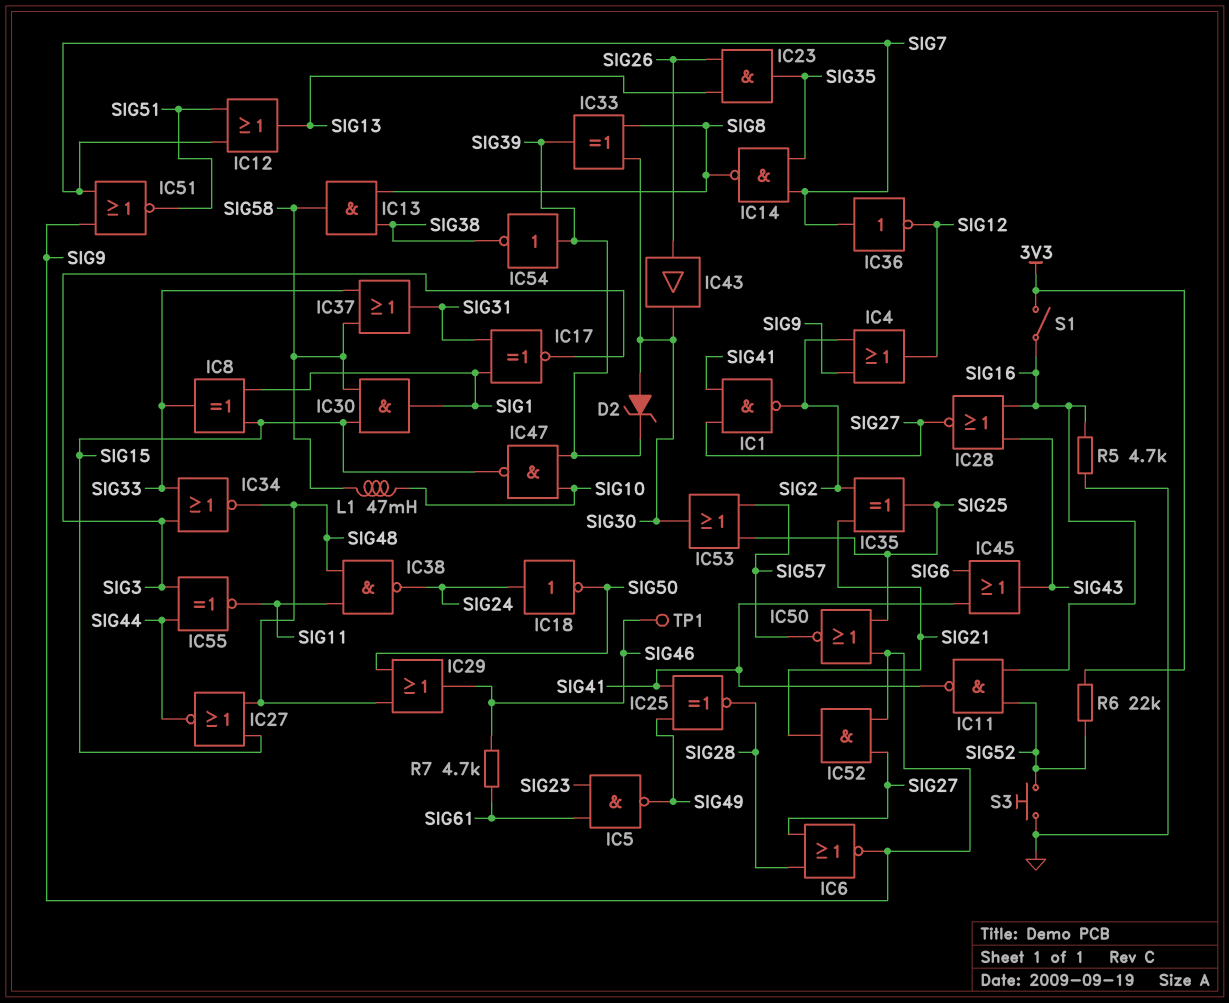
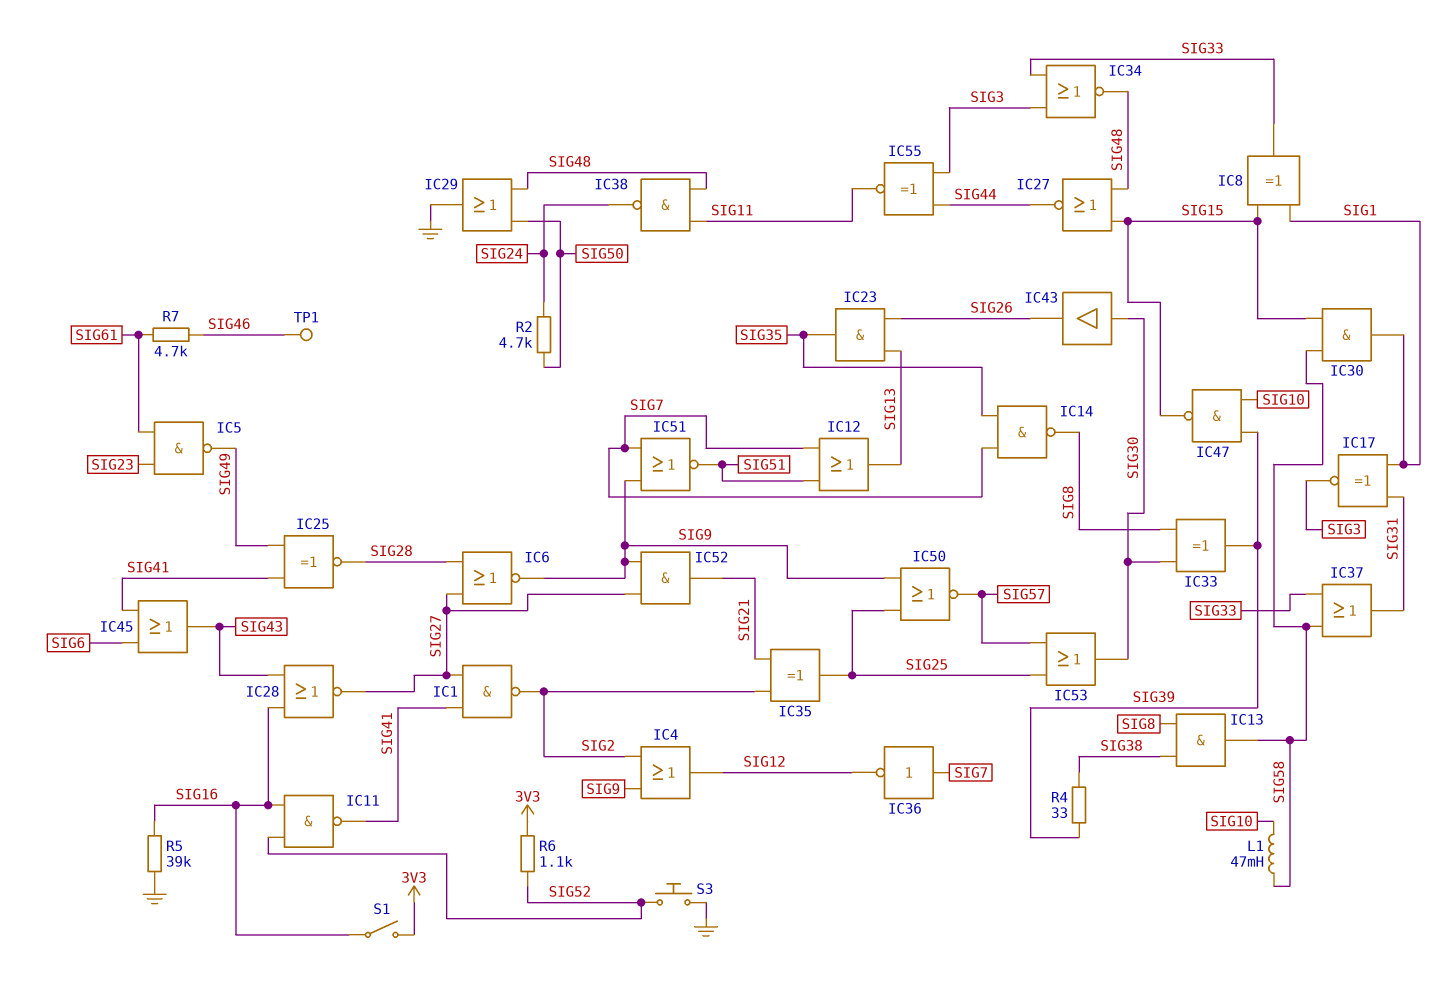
D2: zener (A SIG30, K SIG39) -> none
IC18: NOT (in SIG24, out SIG50) -> none
IC29: OR (in SIG48, in SIG50, out SIG46) -> OR (in SIG48, in SIG50, out GND)
IC43: buffer (in SIG26, out SIG30) -> buffer (in SIG30, out SIG26)
IC54: NOT (in SIG39, out SIG38) -> none
R2: none -> 4.7k (SIG24, SIG50)
R4: none -> 33 (SIG38, SIG39)
R5: 4.7k (GND, SIG16) -> 39k (GND, SIG16)
R6: 22k (3V3, SIG52) -> 1.1k (3V3, SIG52)

